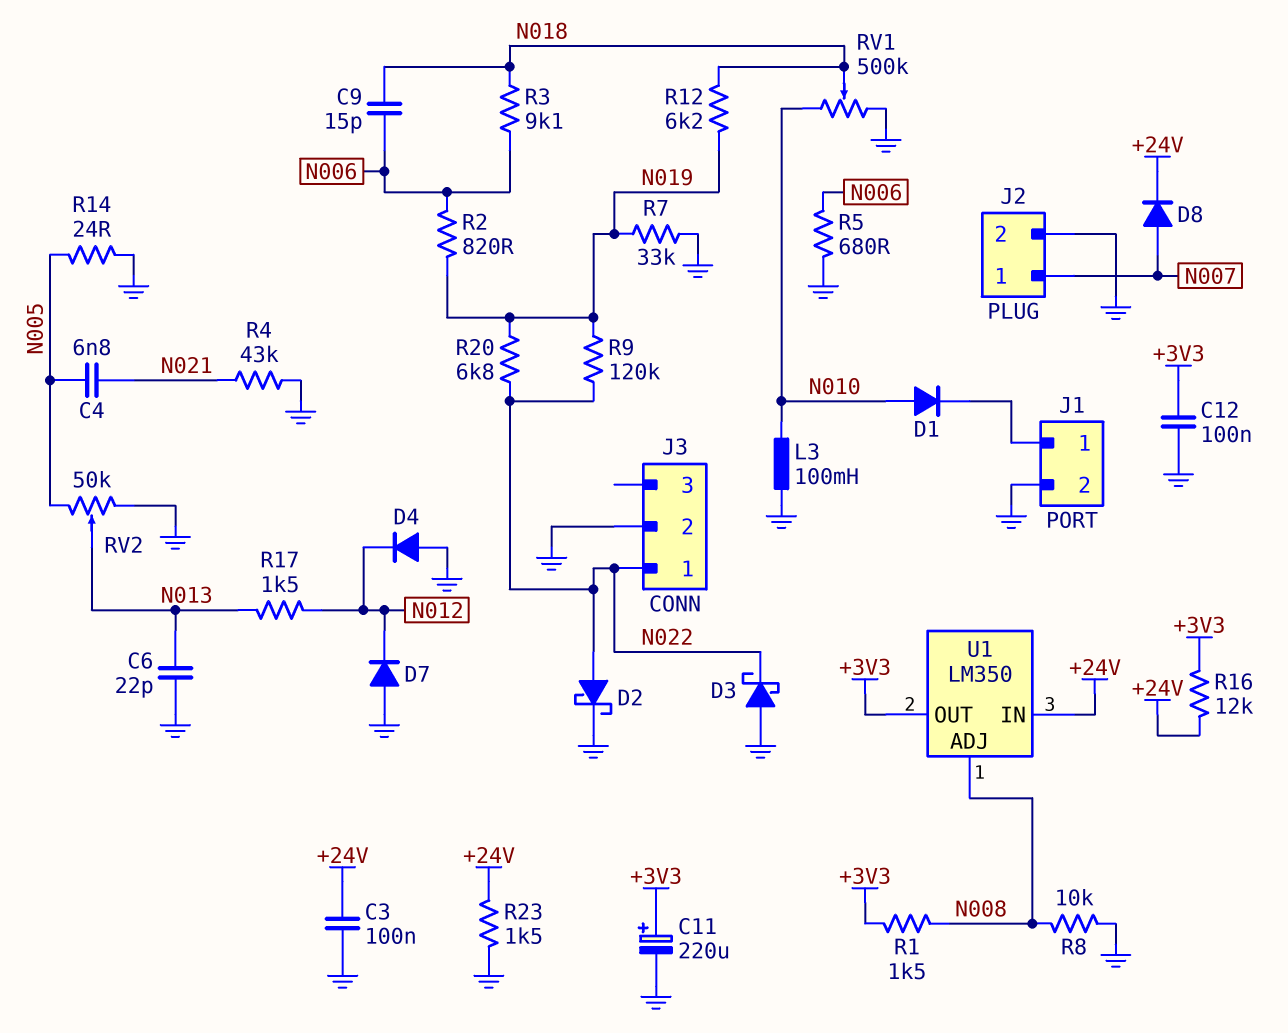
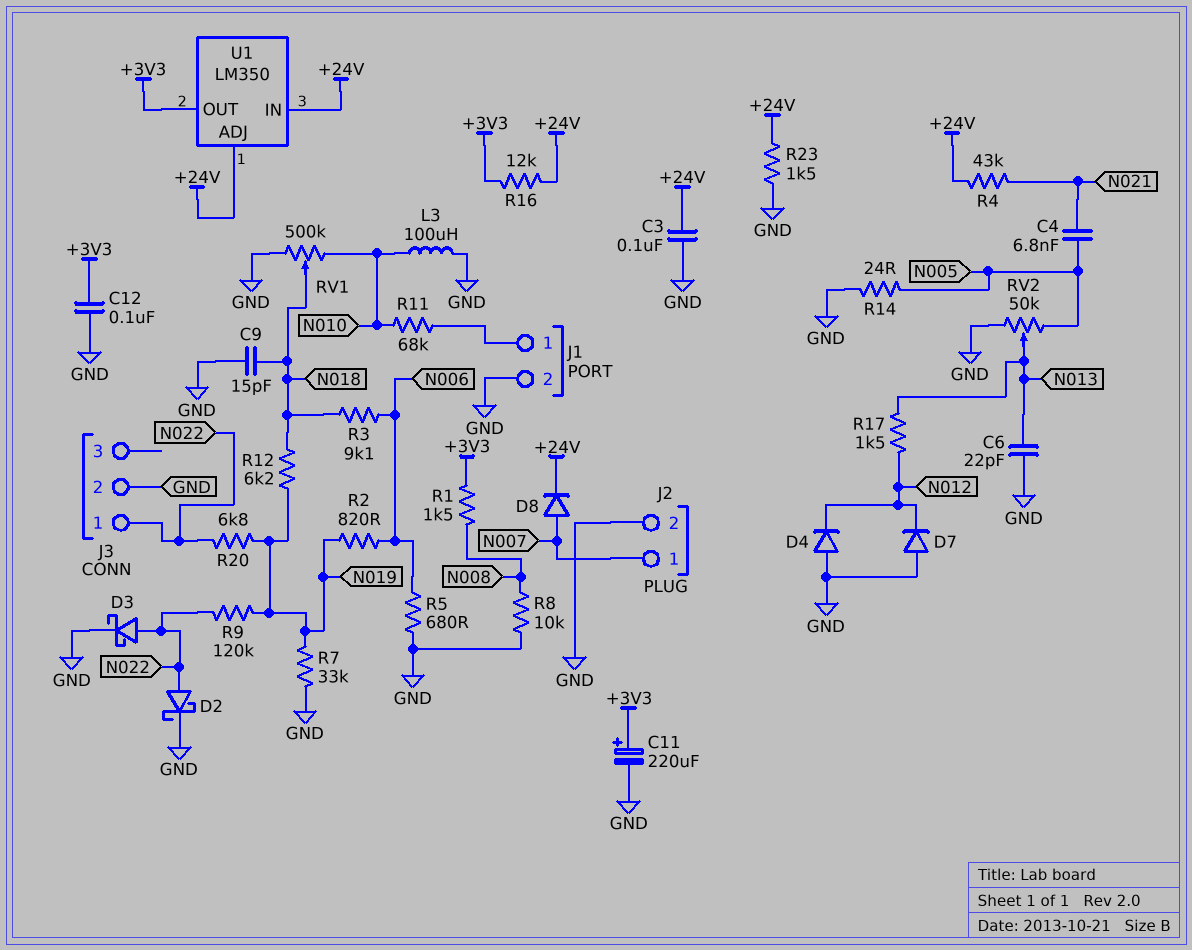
C9: 15pF (N006, N018) -> 15pF (GND, N018)
D1: diode (A N010, K J1/1) -> none
D3: schottky (A GND, K N022) -> schottky (A N022, K GND)
L3: 100mH (GND, N010) -> 100uH (GND, N010)
R4: 43k (GND, N021) -> 43k (+24V, N021)
R11: none -> 68k (J1/1, N010)
U1 pin ADJ: N008 -> +24V

